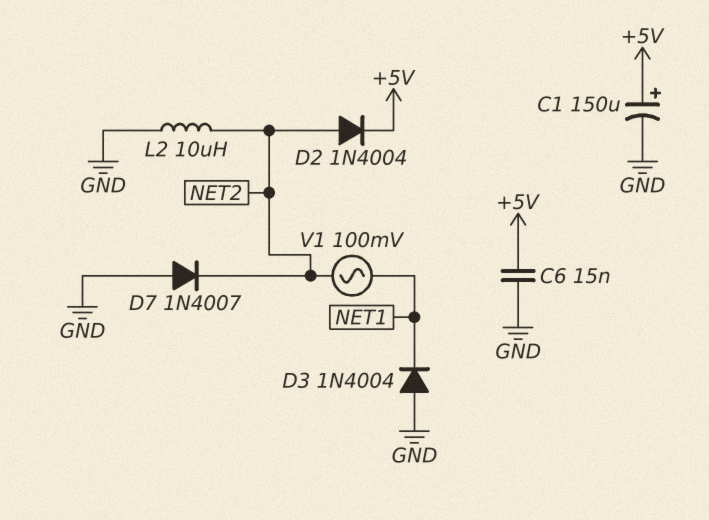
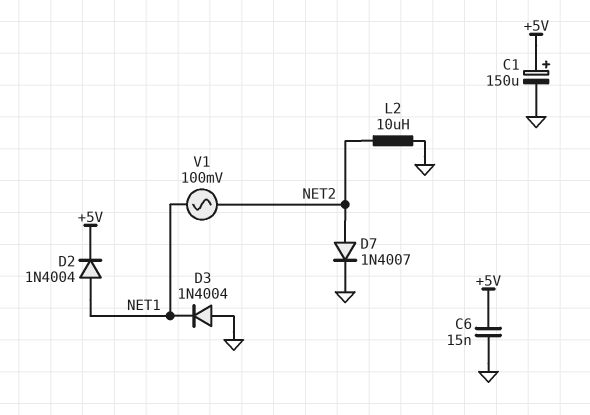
D2: diode 1N4004 (A NET2, K +5V) -> diode 1N4004 (A NET1, K +5V)
D7: diode 1N4007 (A GND, K NET2) -> diode 1N4007 (A NET2, K GND)

